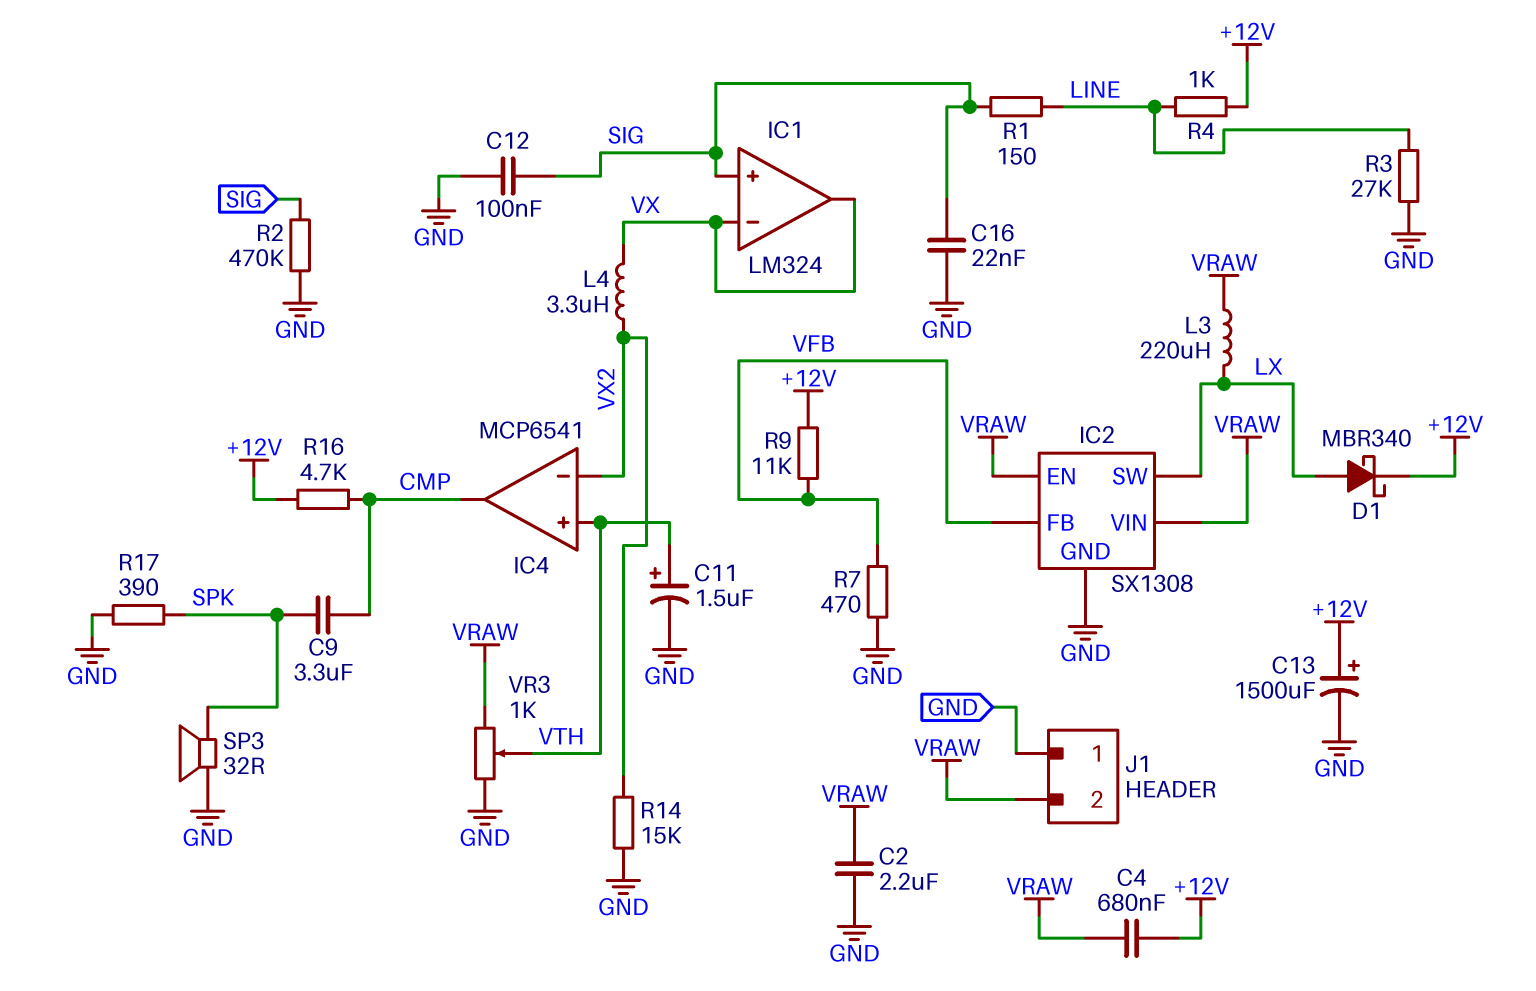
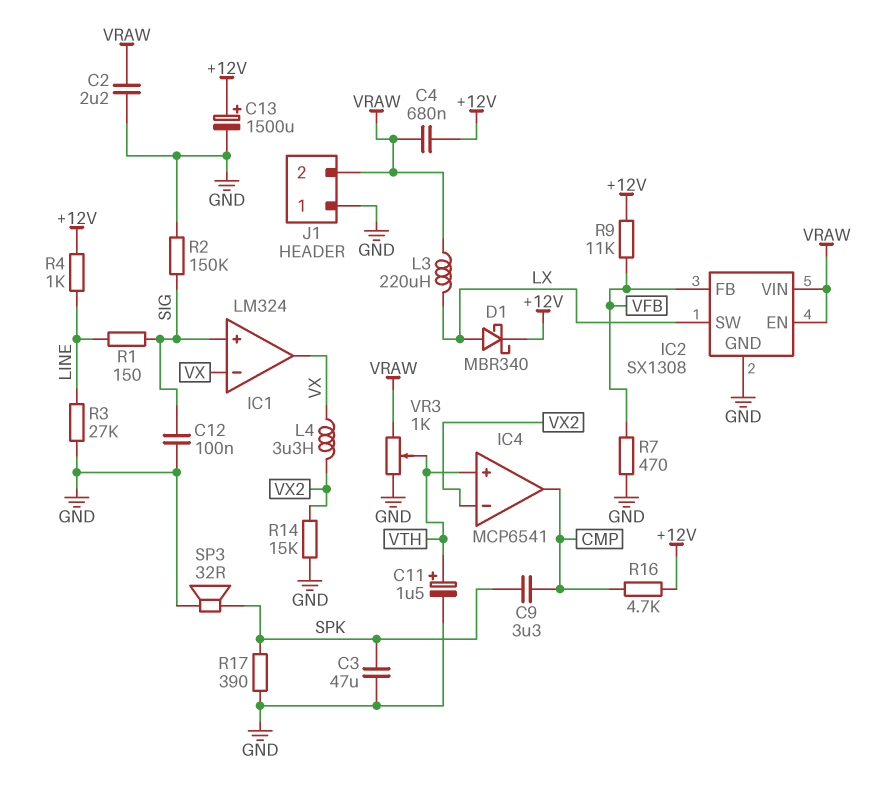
C3: none -> 47uF (GND, SPK)
C16: 22nF (GND, SIG) -> none
R2: 470k (GND, SIG) -> 150k (GND, SIG)

